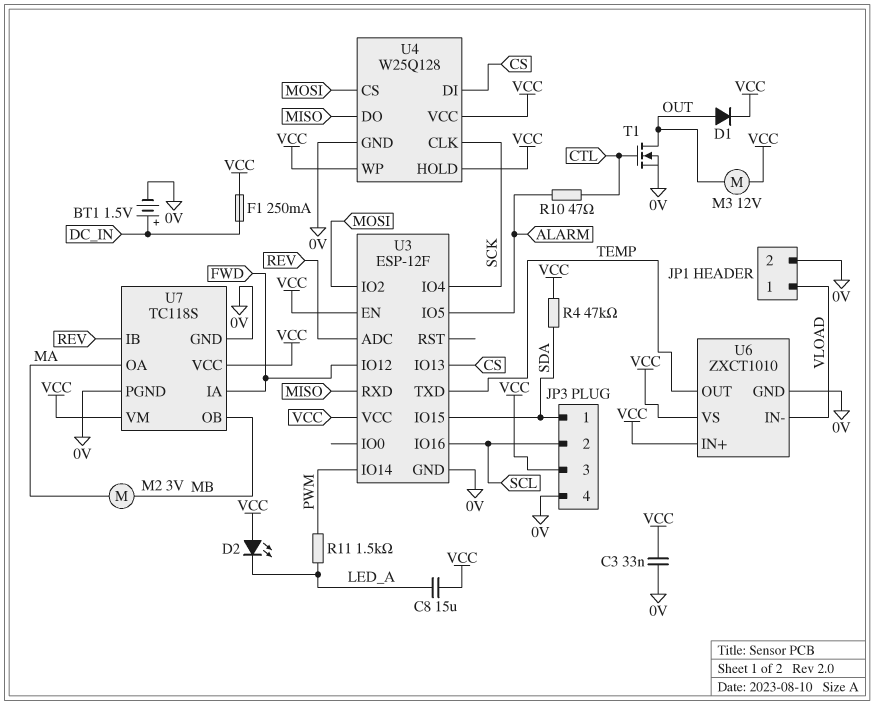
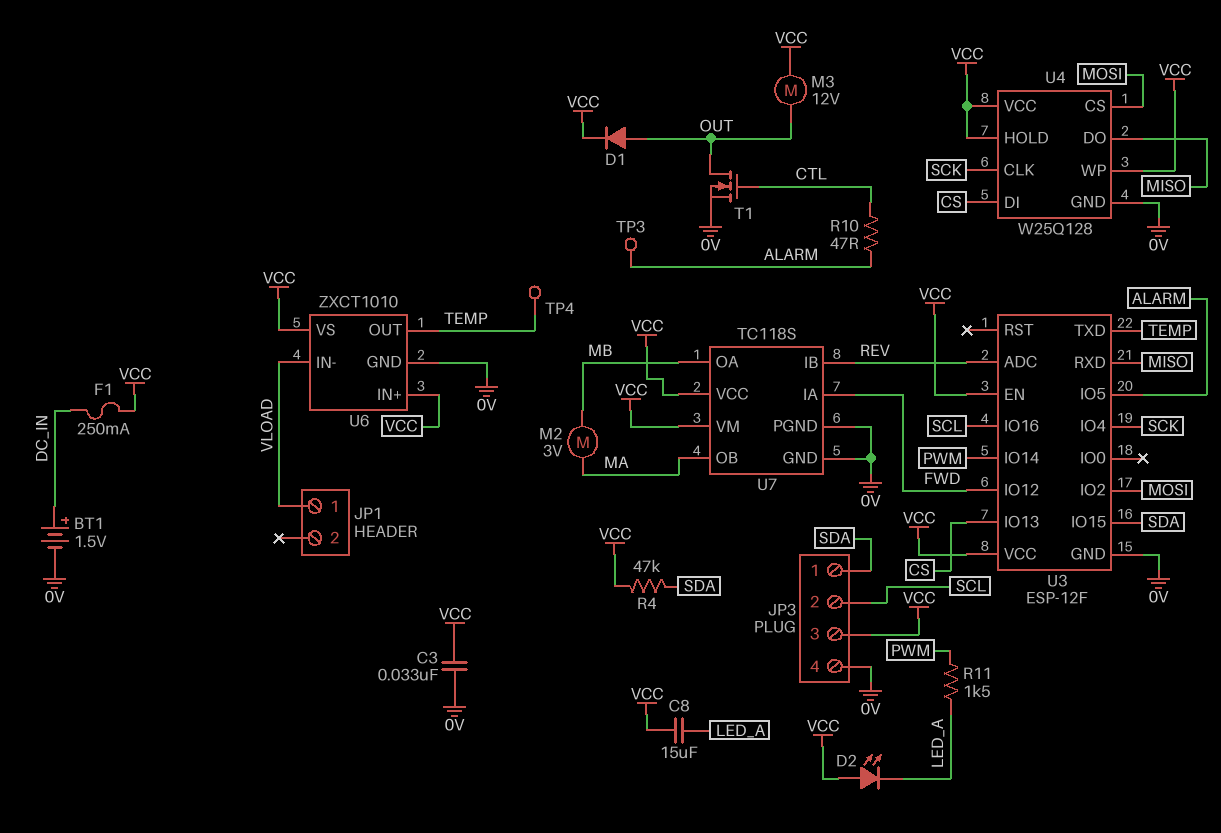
JP1 pin 2: 0V -> none
TP3: none -> test point (ALARM)
TP4: none -> test point (TEMP)
U7 pin OA: MA -> MB
U7 pin OB: MB -> MA

